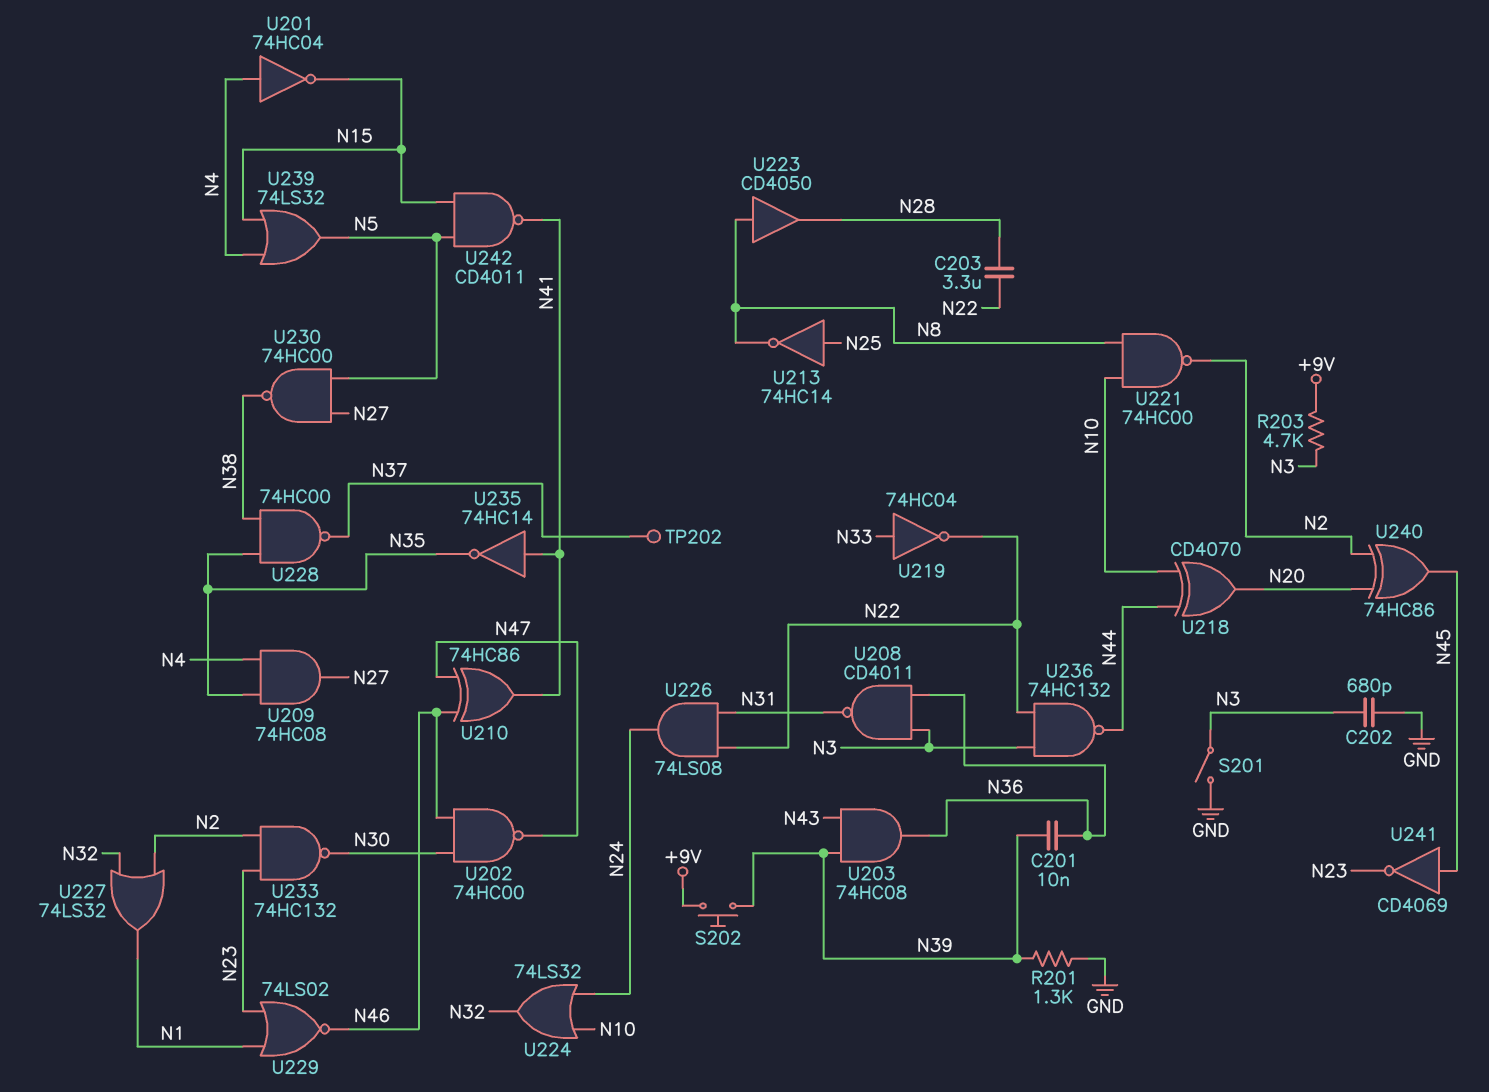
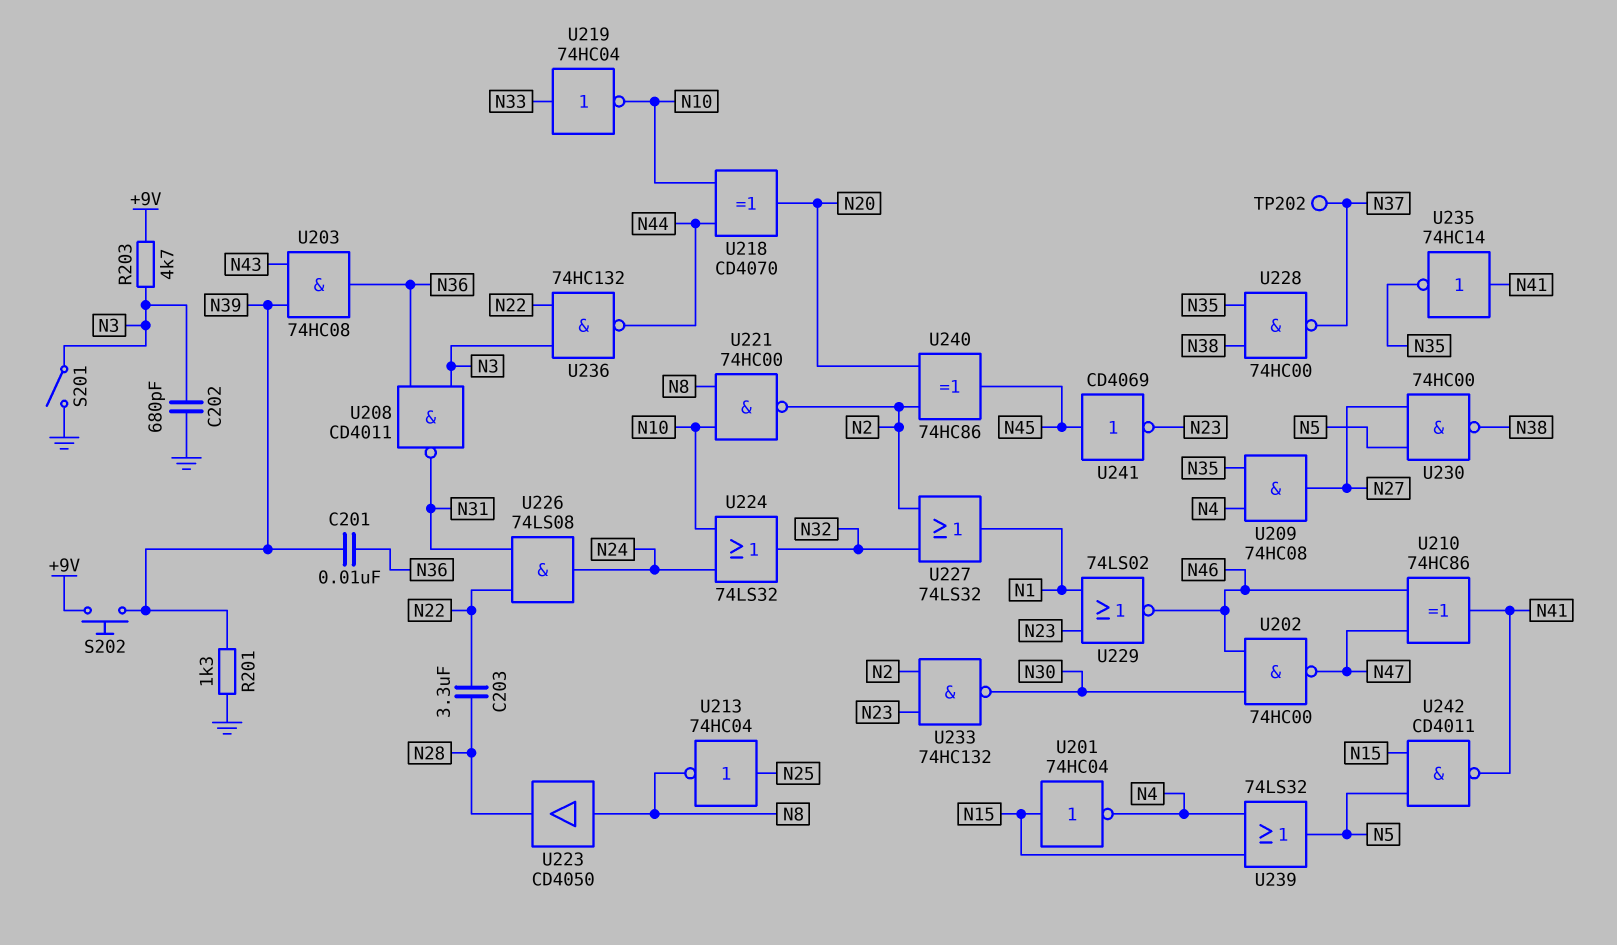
U201: NOT 74HC04 (in N4, out N15) -> NOT 74HC04 (in N15, out N4)
U213: NOT 74HC14 (in N25, out N8) -> NOT 74HC04 (in N25, out N8)
U219: NOT 74HC04 (in N33, out N22) -> NOT 74HC04 (in N33, out N10)

